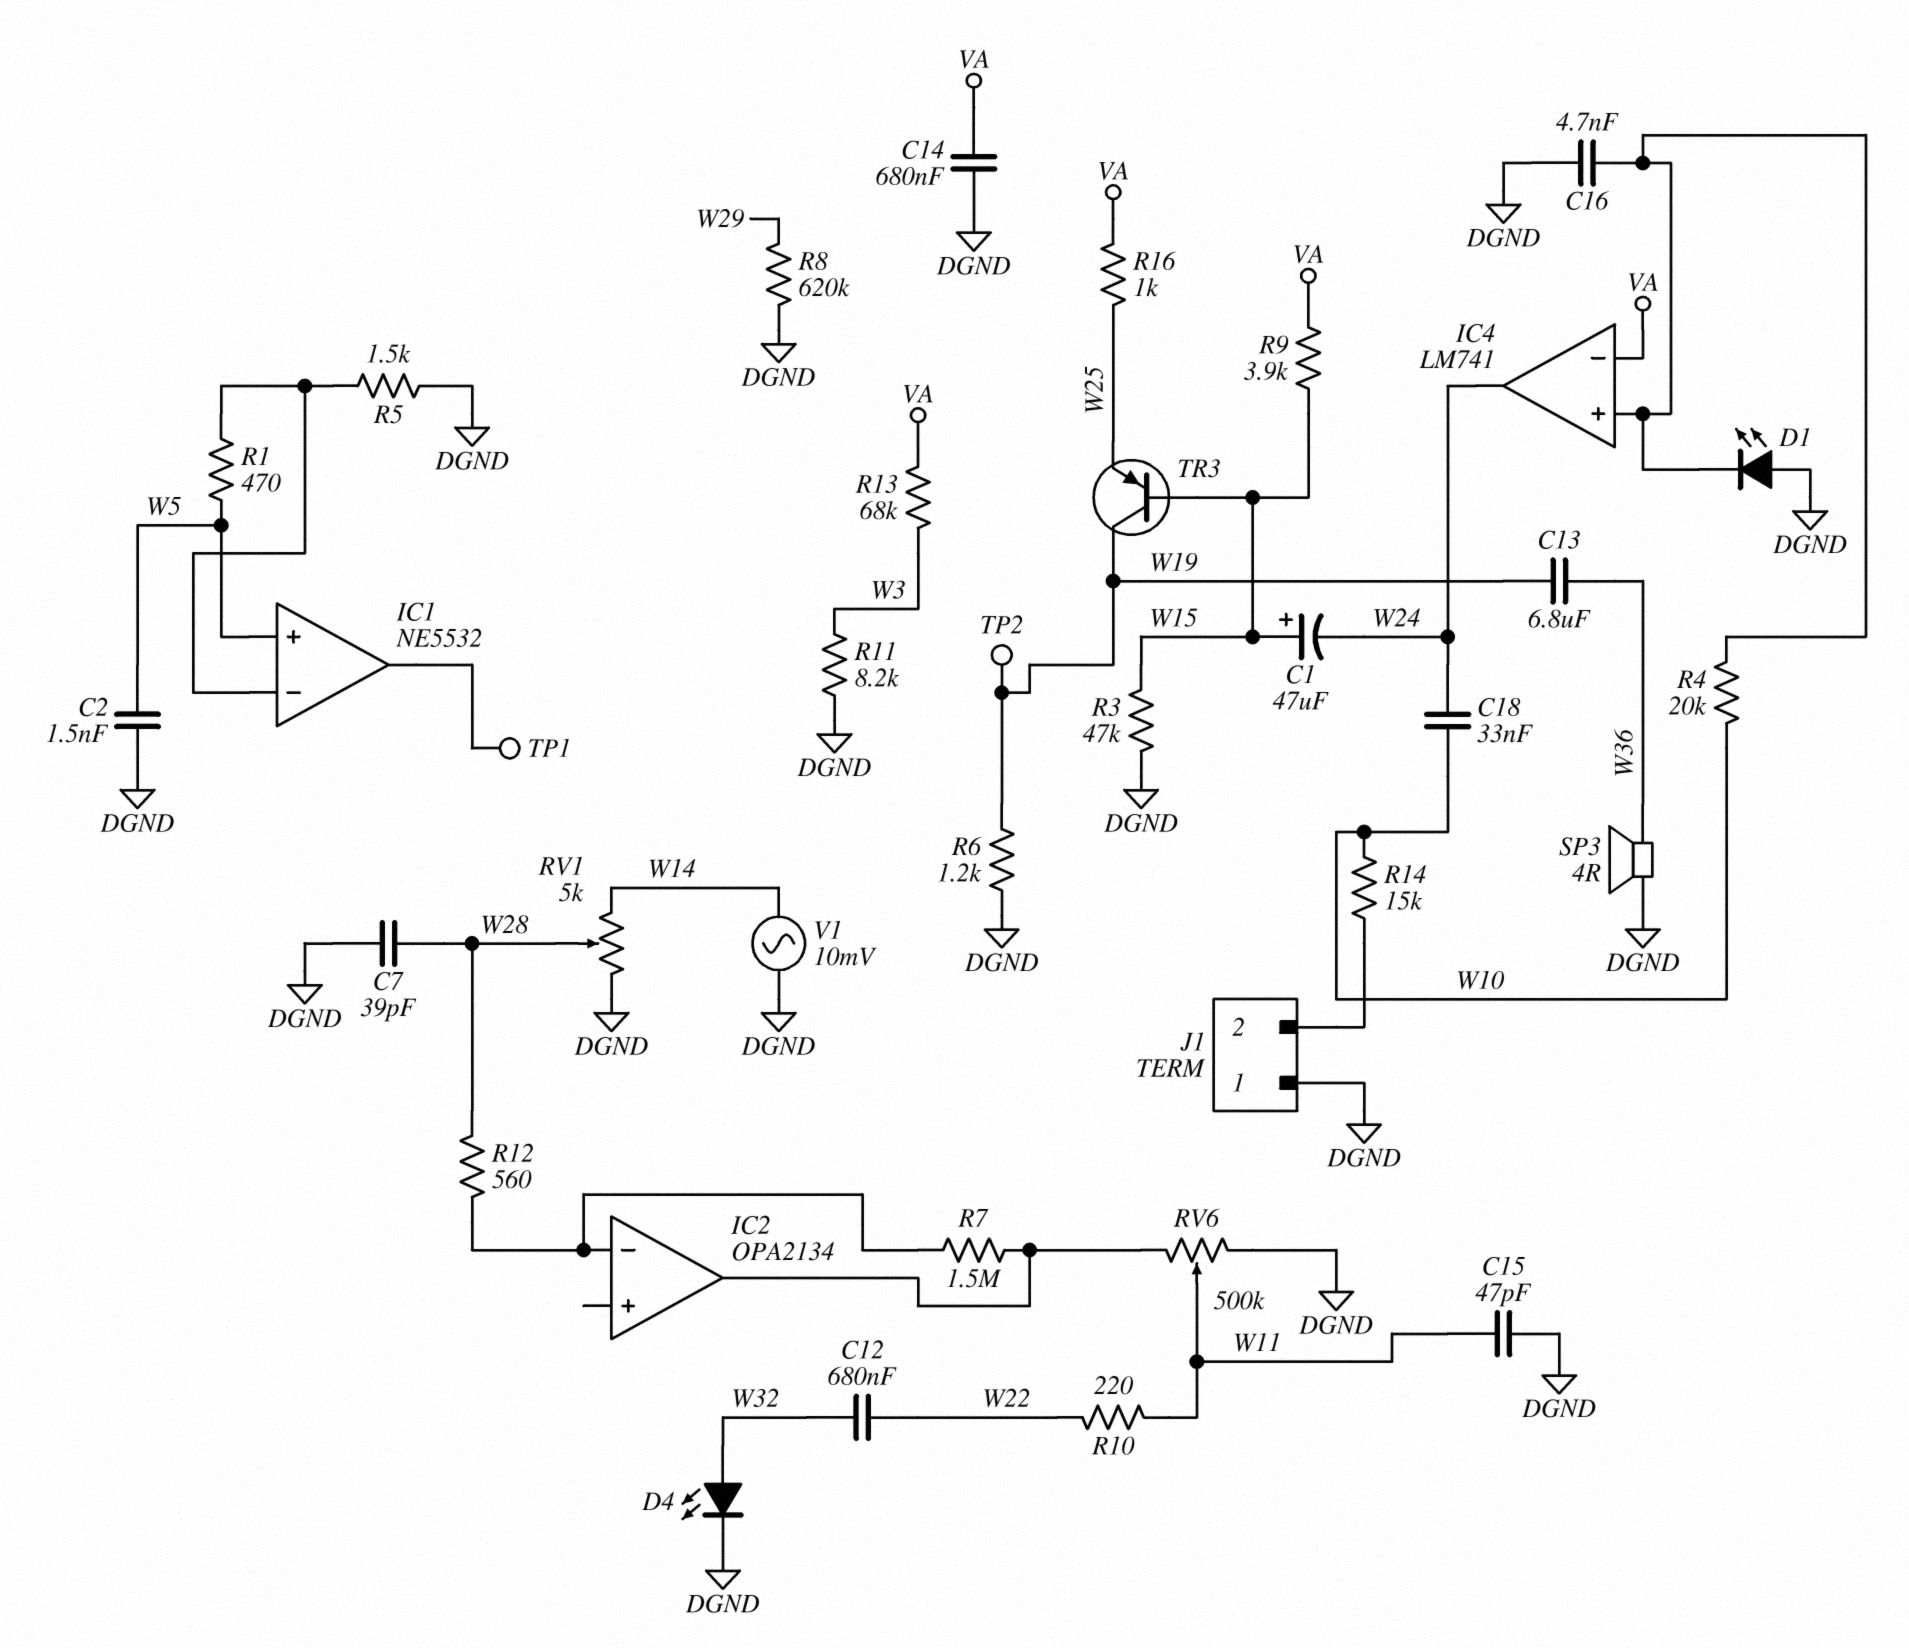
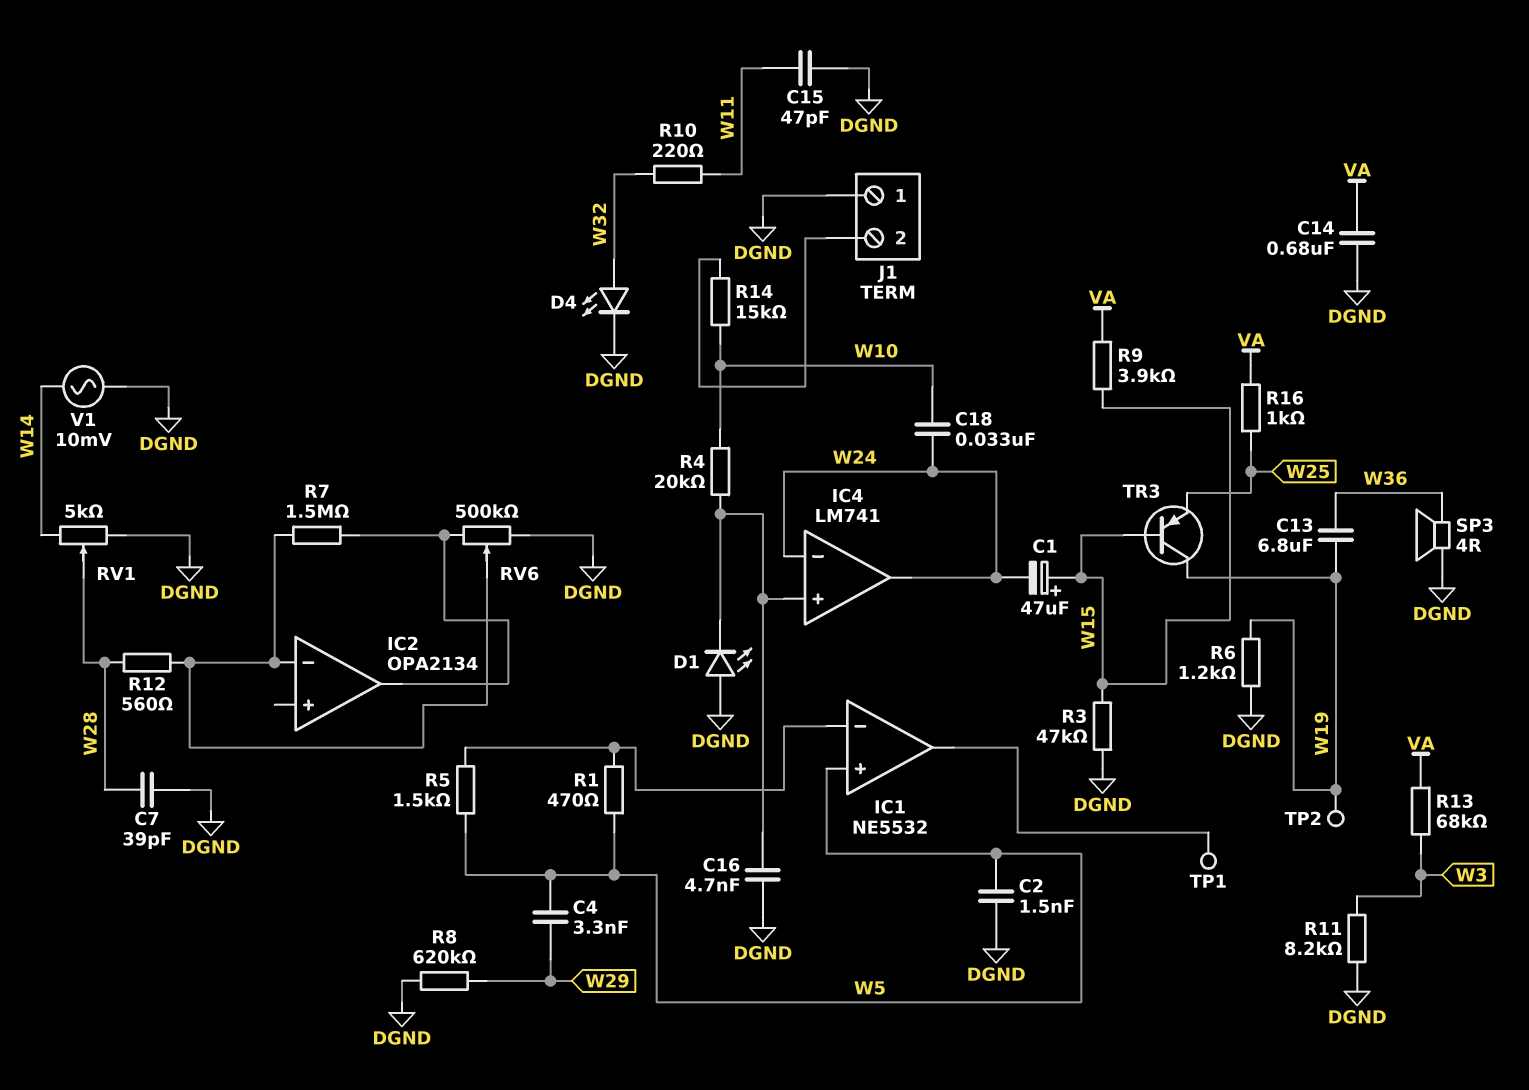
C4: none -> 3.3nF (W5, W29)
C12: 680nF (W22, W32) -> none
IC4 pin in-: VA -> W24
R5: 1.5k (DGND, IC1/in-) -> 1.5k (IC1/in-, W5)
R10: 220 (W11, W22) -> 220 (W11, W32)
RV6: 500k (DGND, IC2/out, wiper W11) -> 500k (DGND, IC2/out, wiper IC2/in-)

